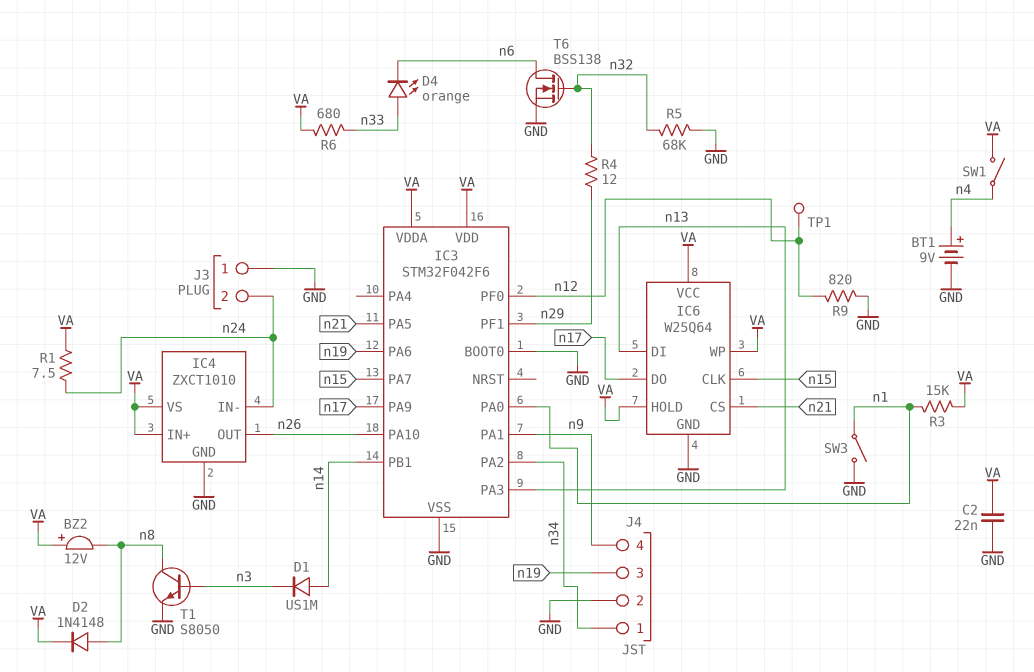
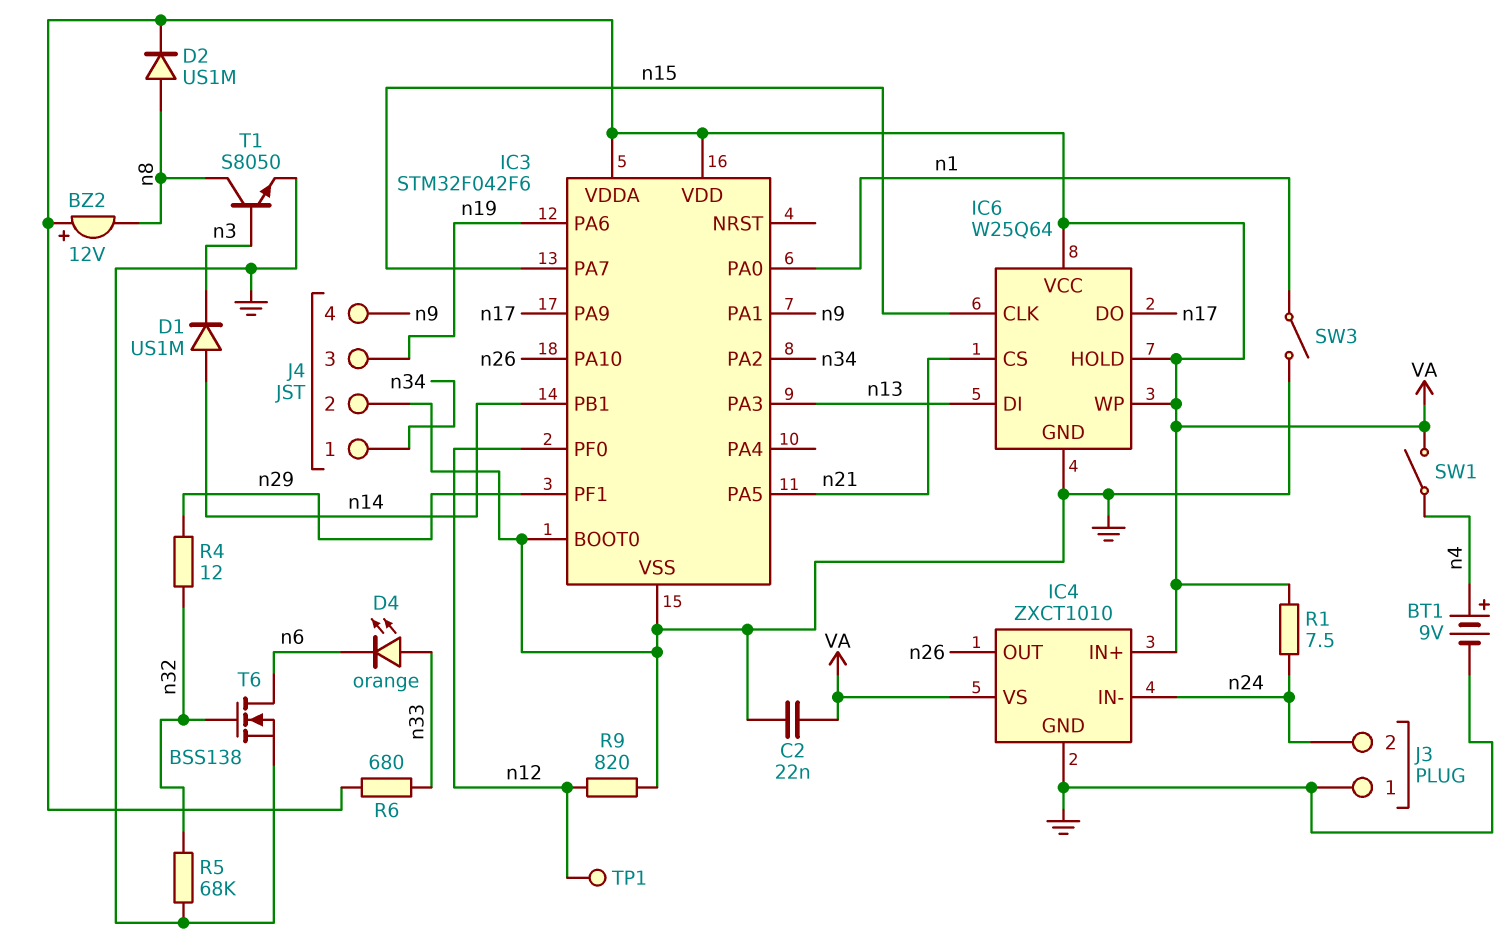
D2: diode 1N4148 (A n8, K VA) -> diode US1M (A n8, K VA)
R3: 15k (VA, n1) -> none

